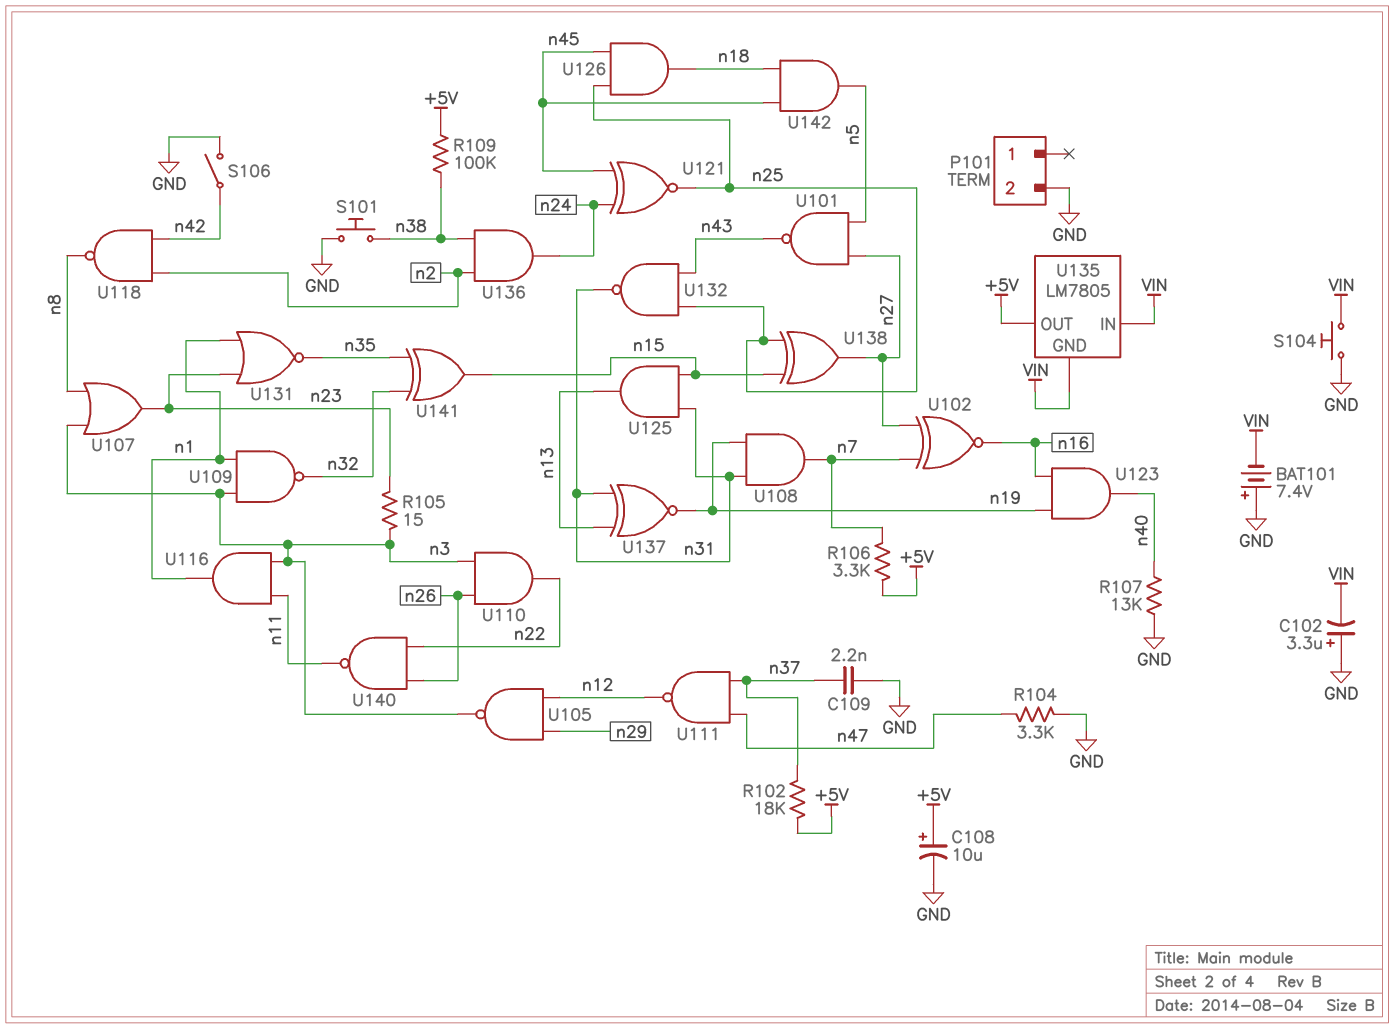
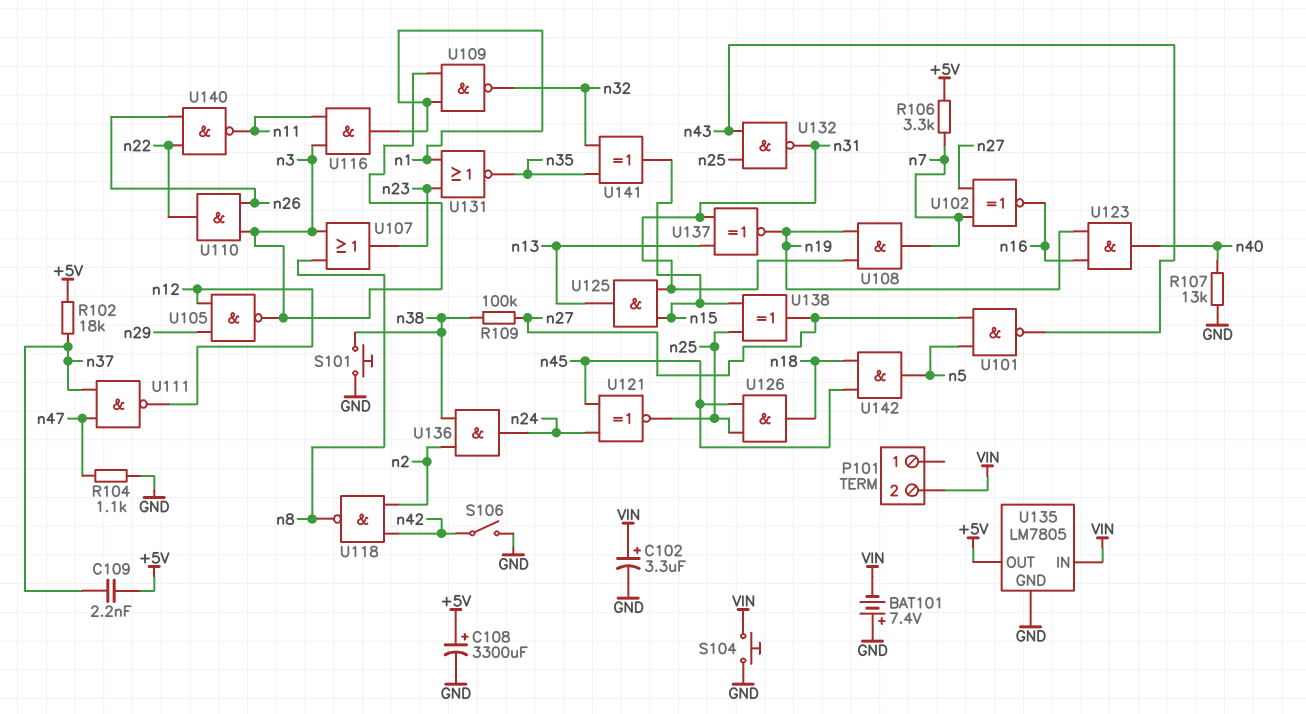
C102: 3.3uF (plus GND, minus VIN) -> 3.3uF (plus VIN, minus GND)
C108: 10uF (plus +5V, minus GND) -> 3300uF (plus +5V, minus GND)
C109: 2.2nF (GND, n37) -> 2.2nF (+5V, n37)
P101 pin 2: GND -> VIN
R104: 3.3k (GND, n47) -> 1.1k (GND, n47)
R105: 15 (n3, n23) -> none
R109: 100k (+5V, n38) -> 100k (n27, n38)
U135 pin GND: VIN -> GND

